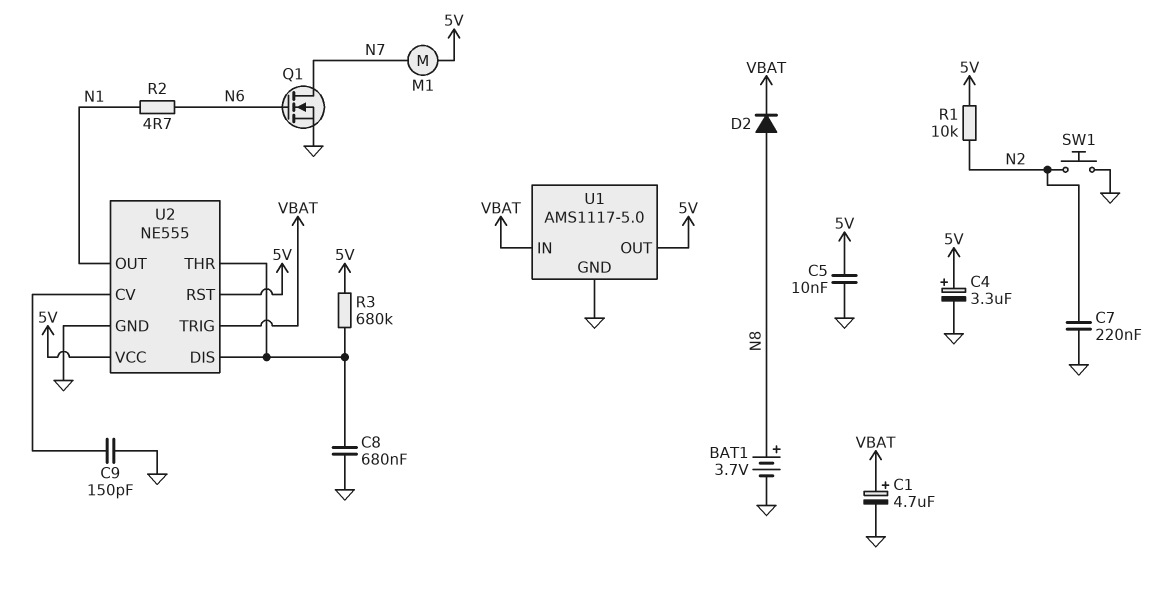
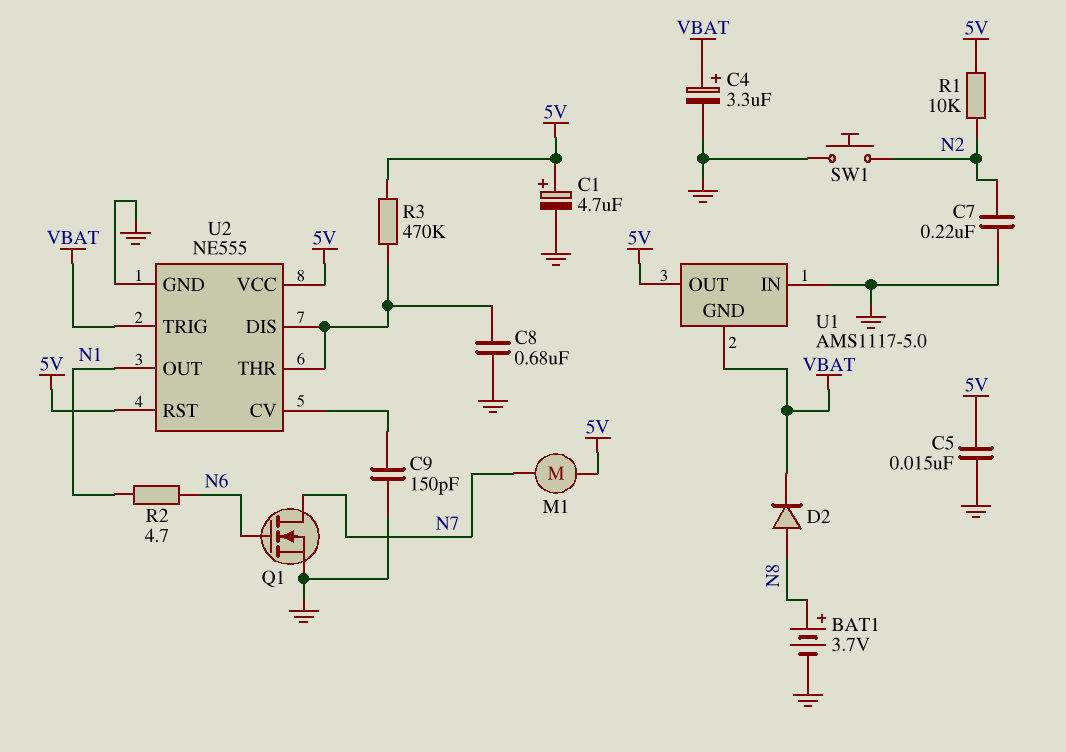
C1: 4.7uF (plus VBAT, minus GND) -> 4.7uF (plus 5V, minus GND)
C4: 3.3uF (plus 5V, minus GND) -> 3.3uF (plus VBAT, minus GND)
C5: 10nF (5V, GND) -> 15nF (5V, GND)
R3: 680k (5V, U2/DIS) -> 470k (5V, U2/DIS)
U1 pin GND: GND -> VBAT
U1 pin IN: VBAT -> GND

